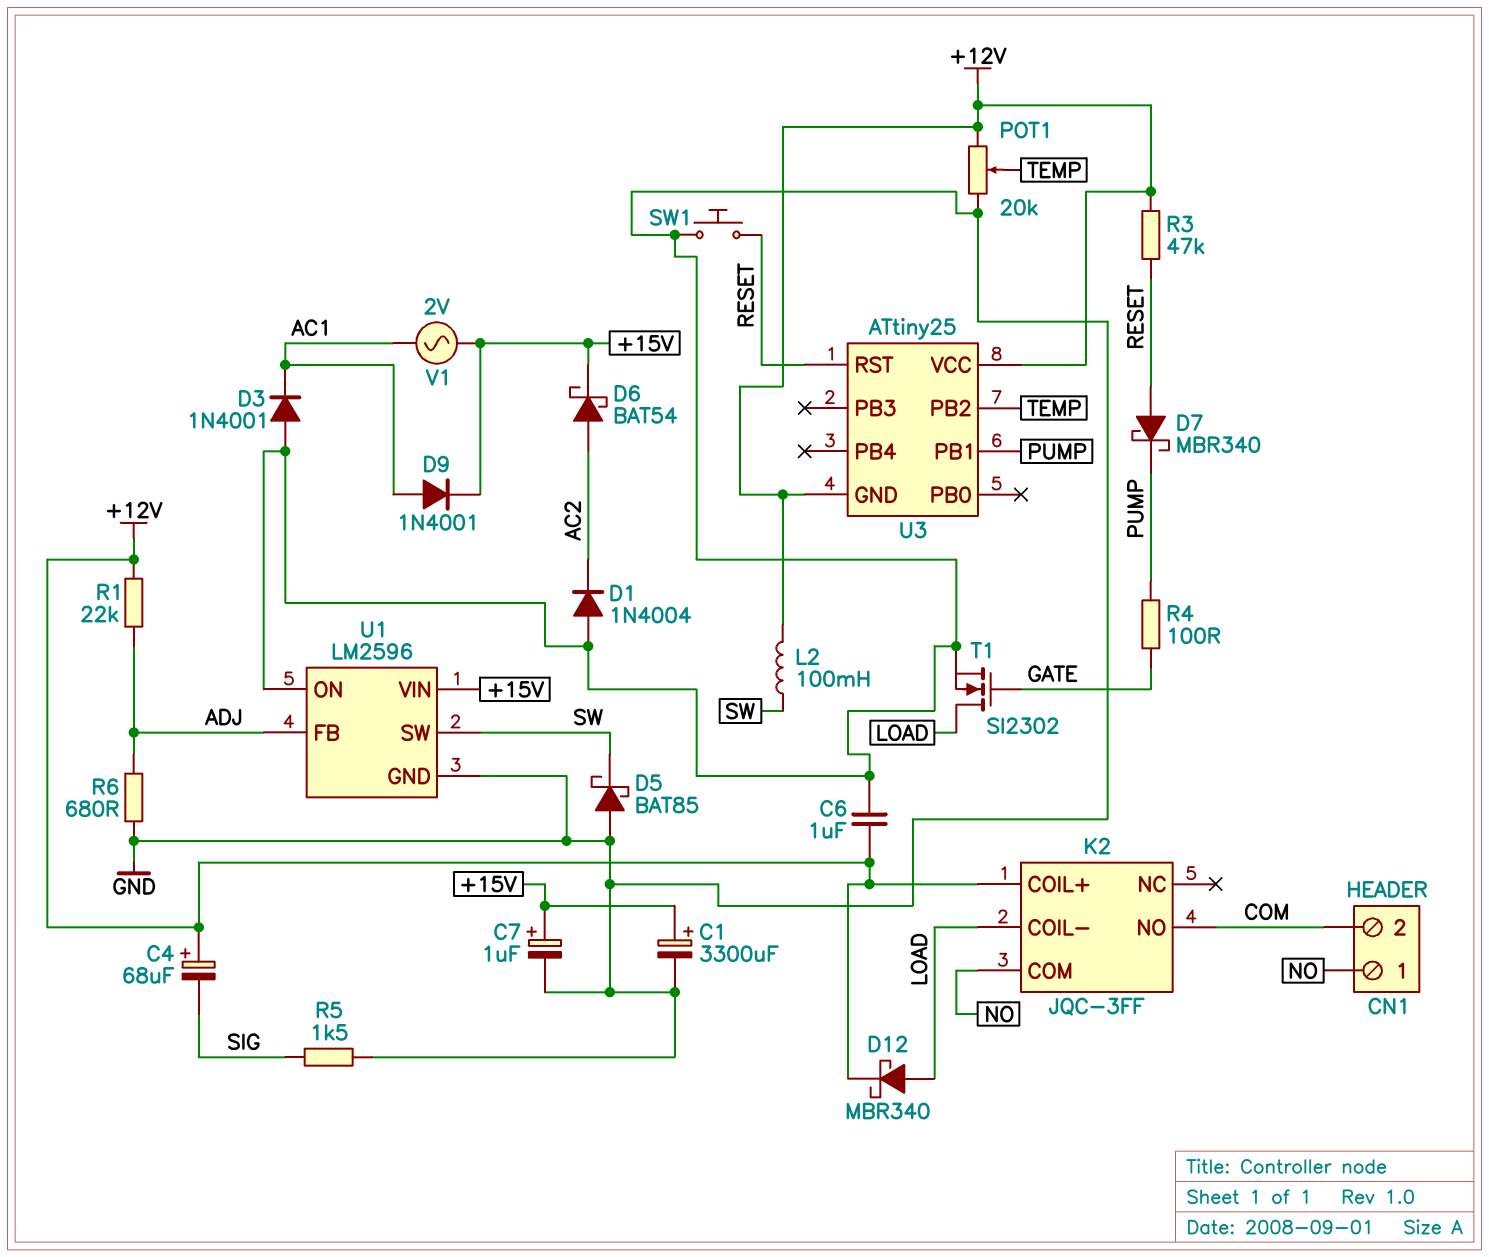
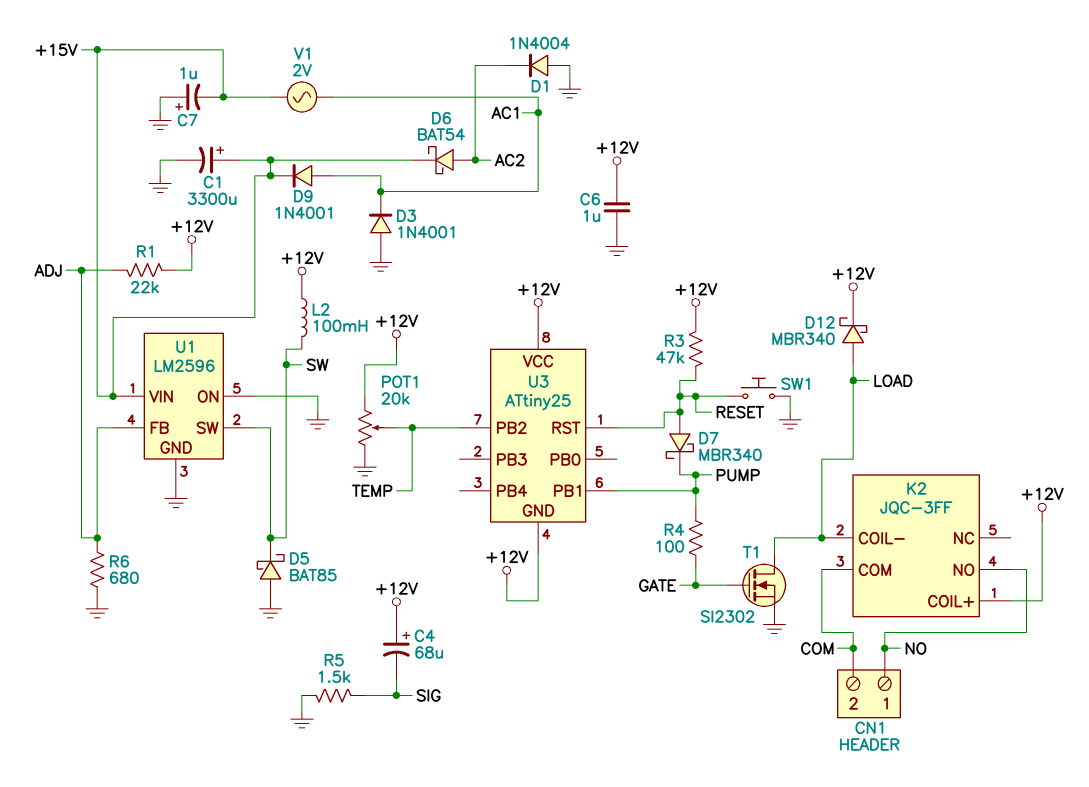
C7: 1uF (plus +15V, minus GND) -> 1uF (plus GND, minus +15V)
K2 pin COM: NO -> COM
K2 pin NO: COM -> NO

